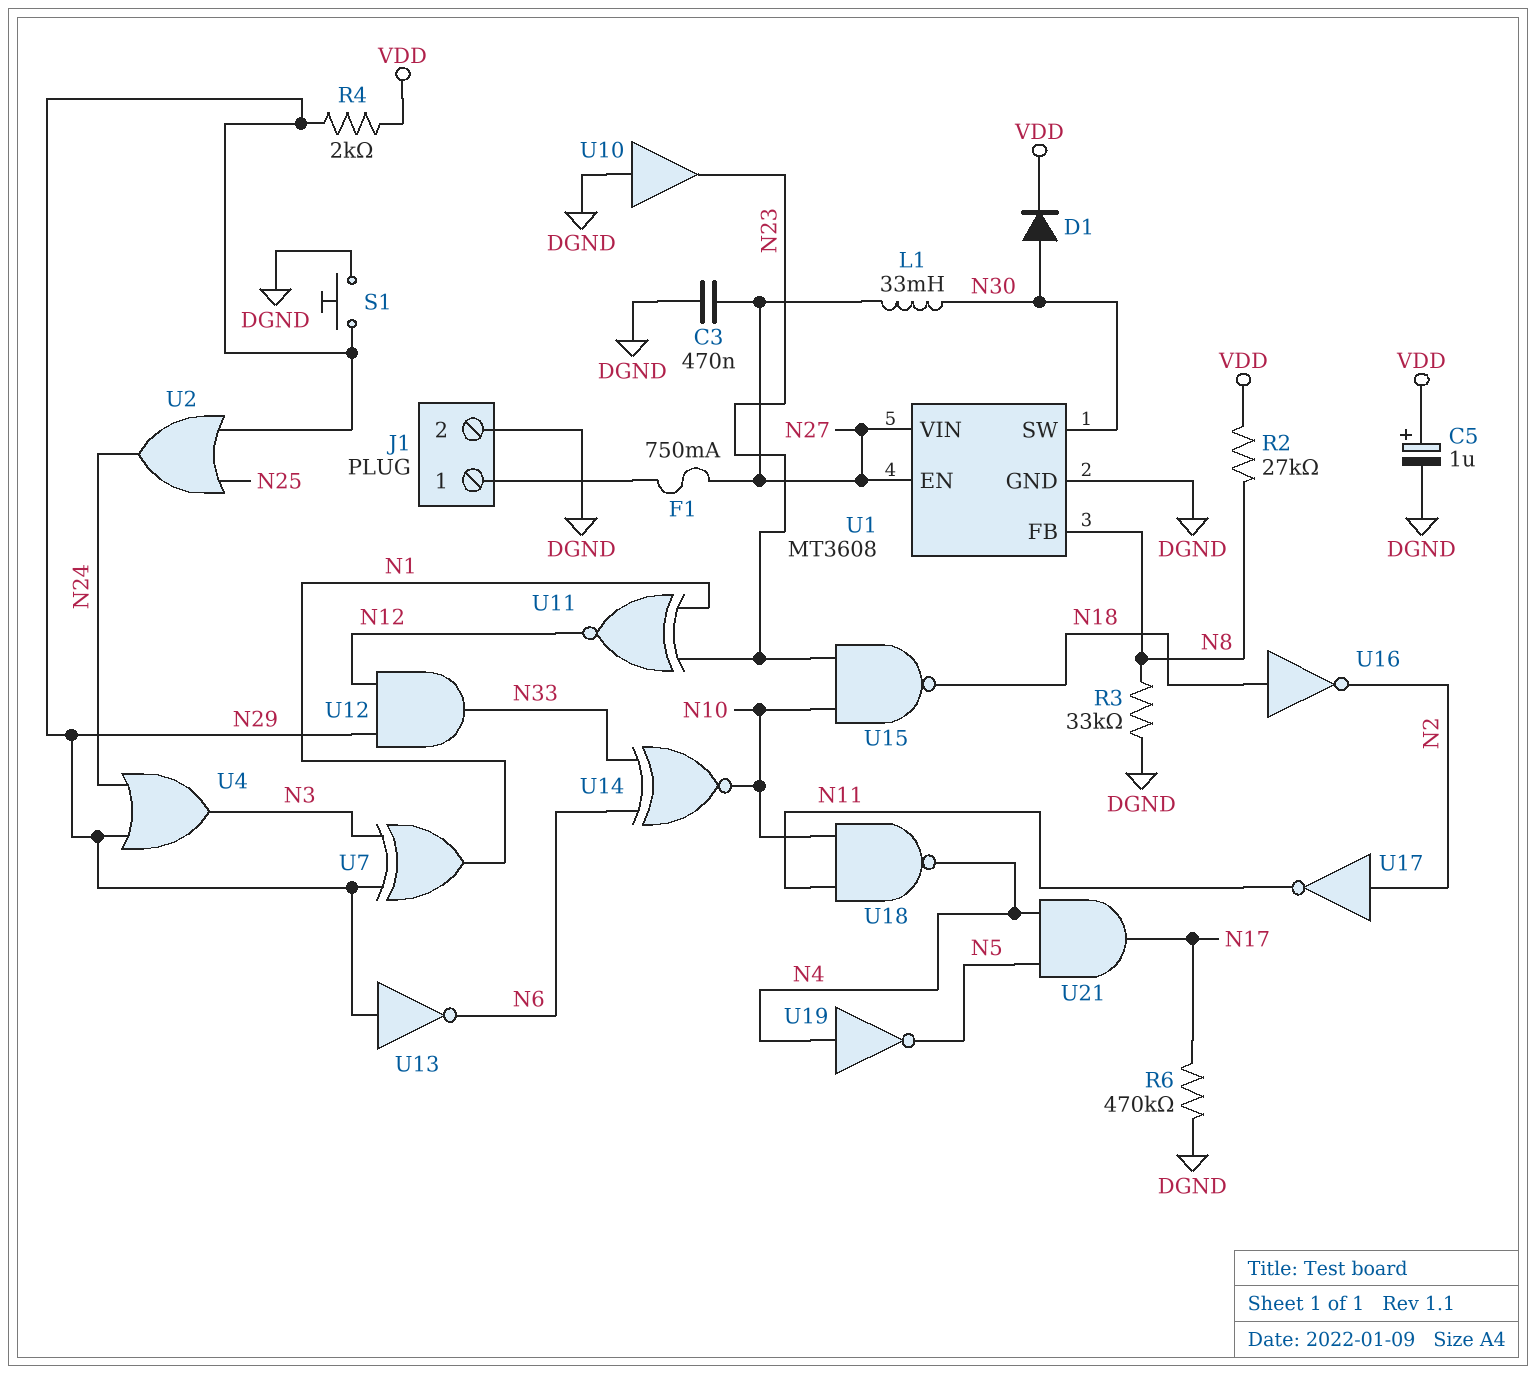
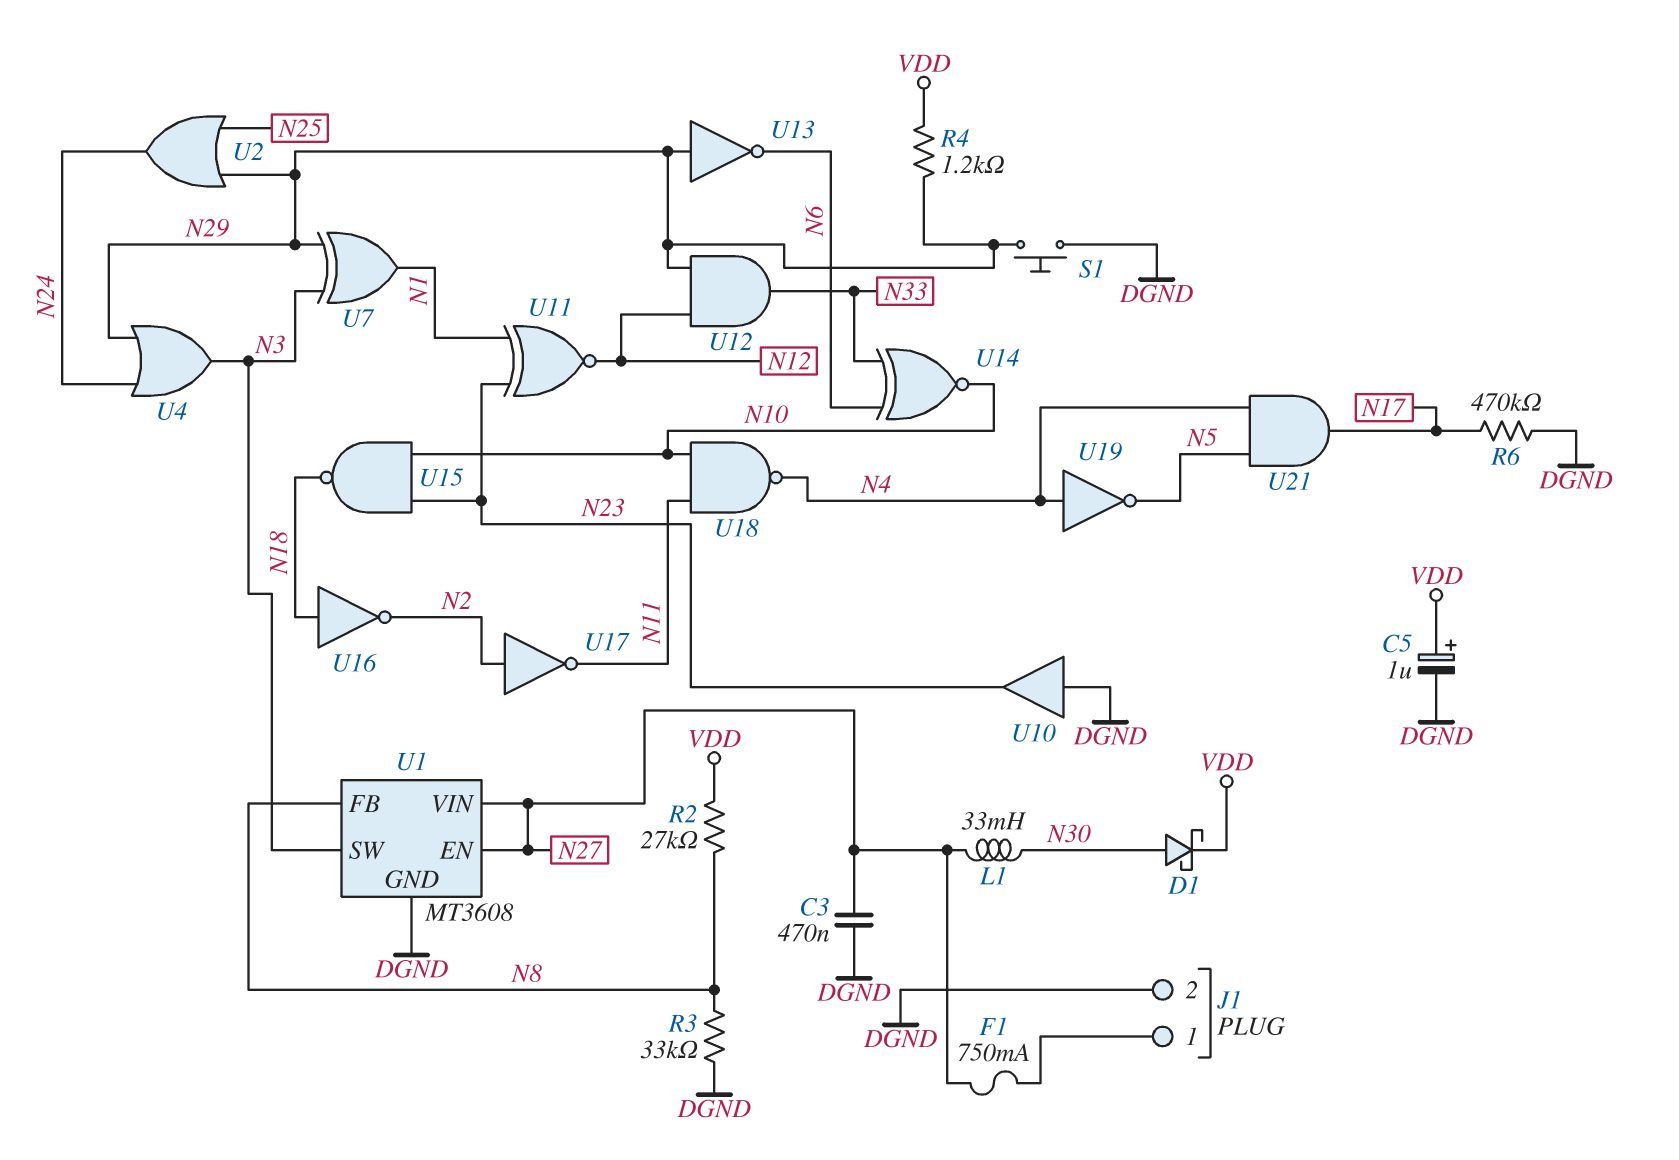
D1: diode (A N30, K VDD) -> schottky (A N30, K VDD)
R4: 2k (N29, VDD) -> 1.2k (N29, VDD)
U1 pin SW: N30 -> N3

